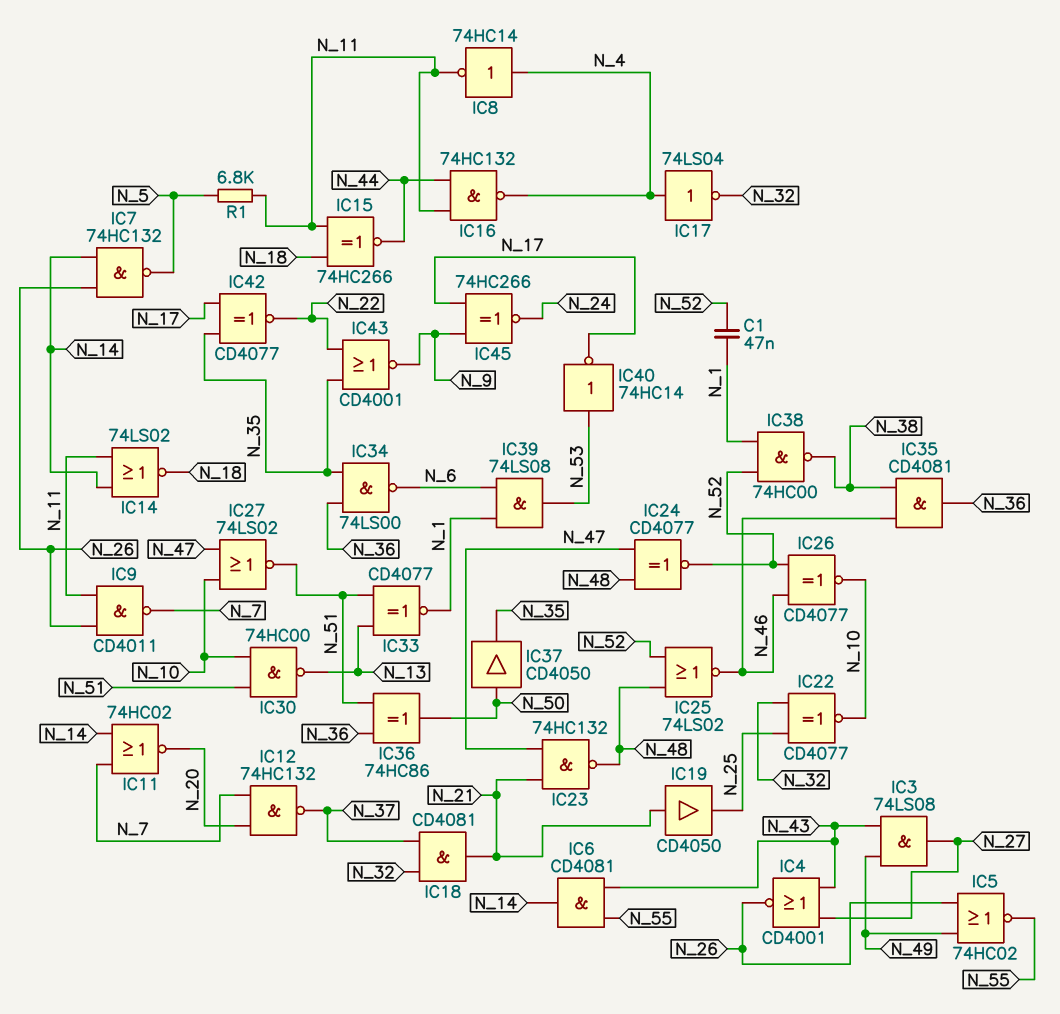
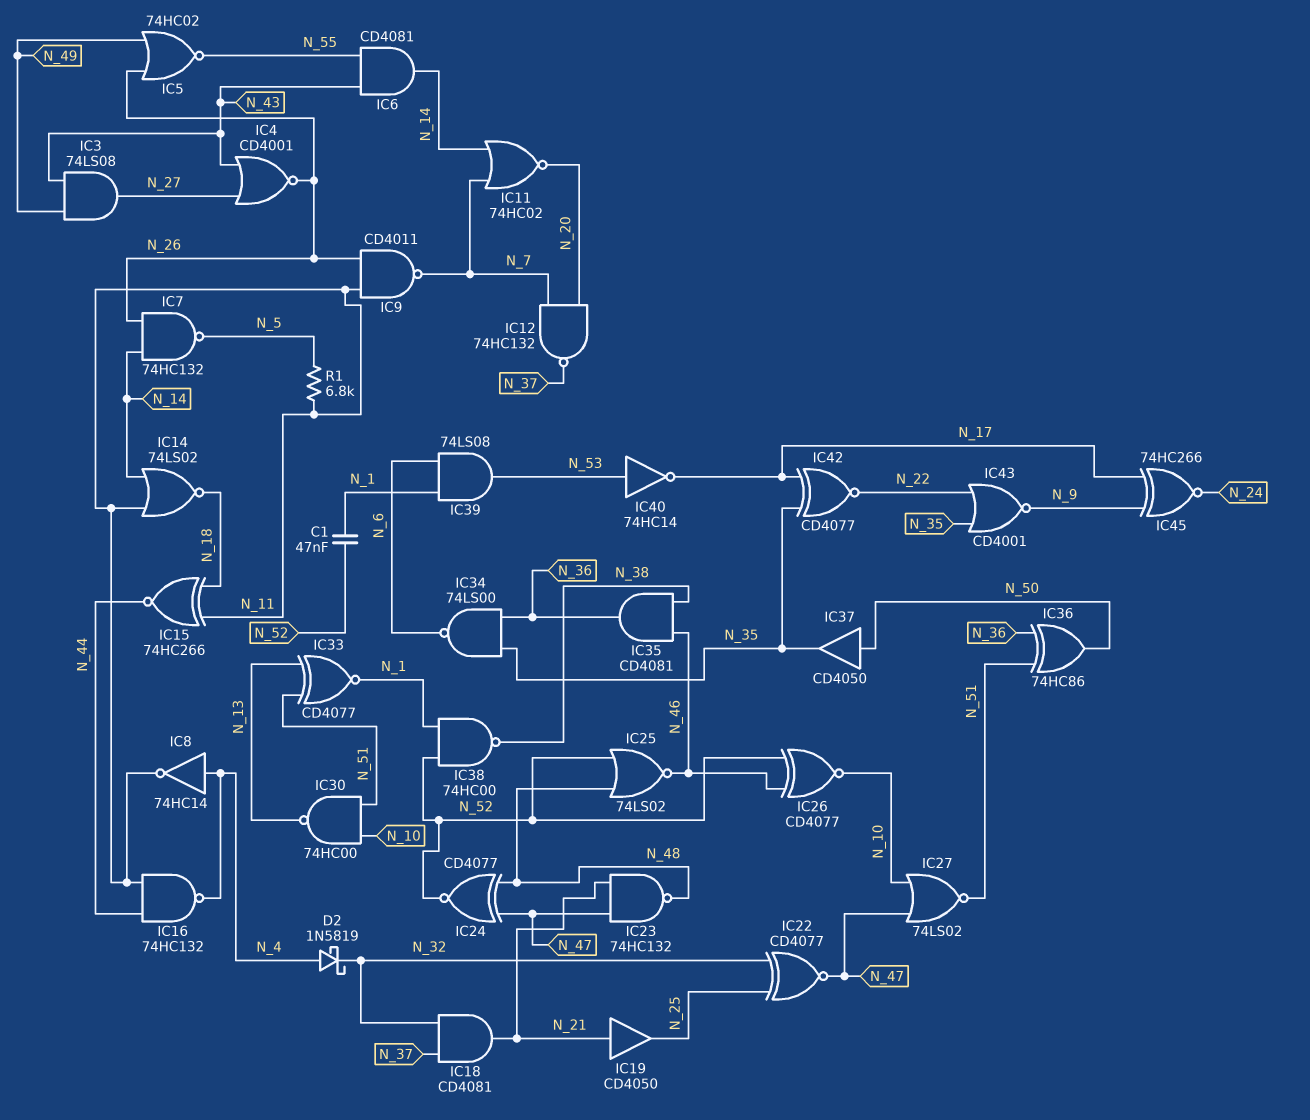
D2: none -> schottky 1N5819 (A N_4, K N_32)
IC17: NOT 74LS04 (in N_4, out N_32) -> none
IC22: XNOR CD4077 (in N_25, in N_32, out N_10) -> XNOR CD4077 (in N_25, in N_32, out N_47)

